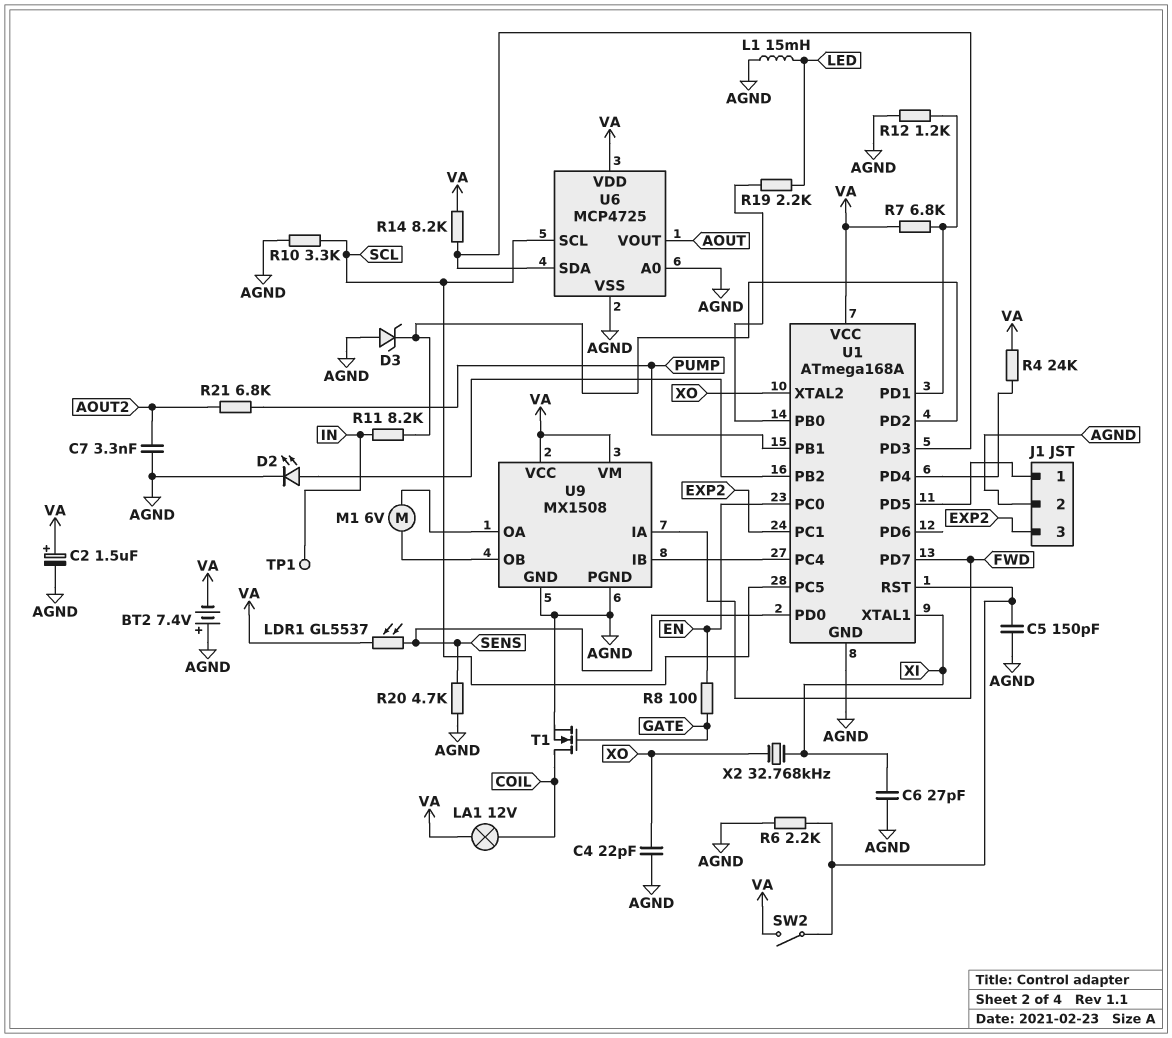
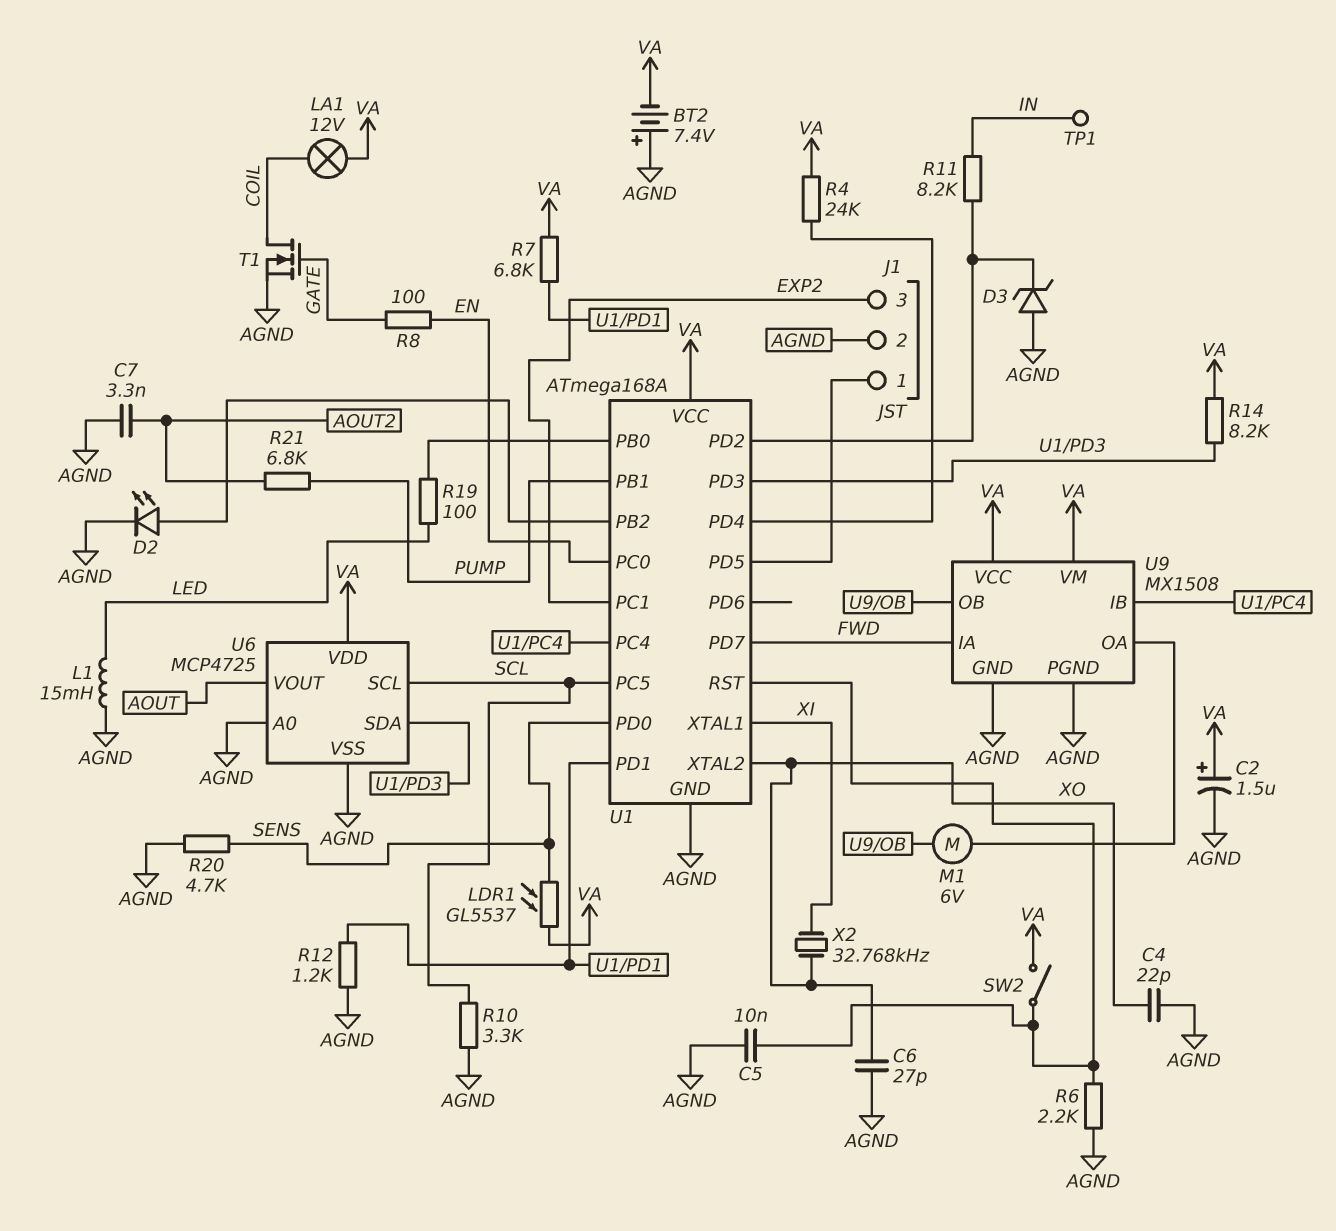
C5: 150pF (AGND, U1/RST) -> 10nF (AGND, U1/RST)
C6: 27pF (AGND, XI) -> 27pF (AGND, XO)
R19: 2.2k (LED, U1/PB0) -> 100 (LED, U1/PB0)

